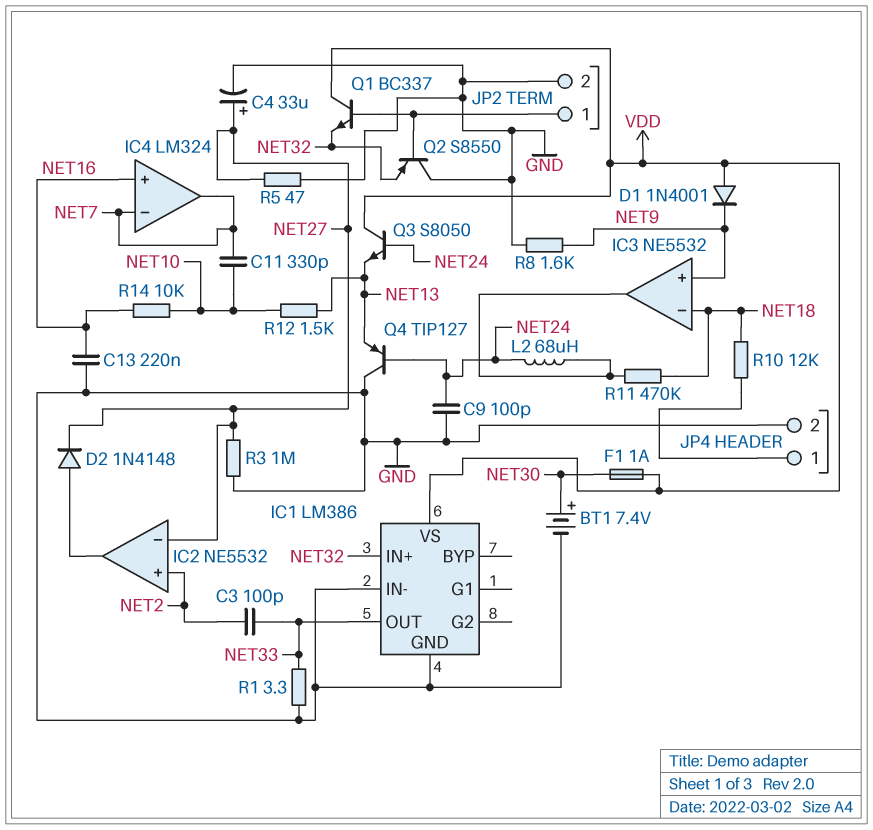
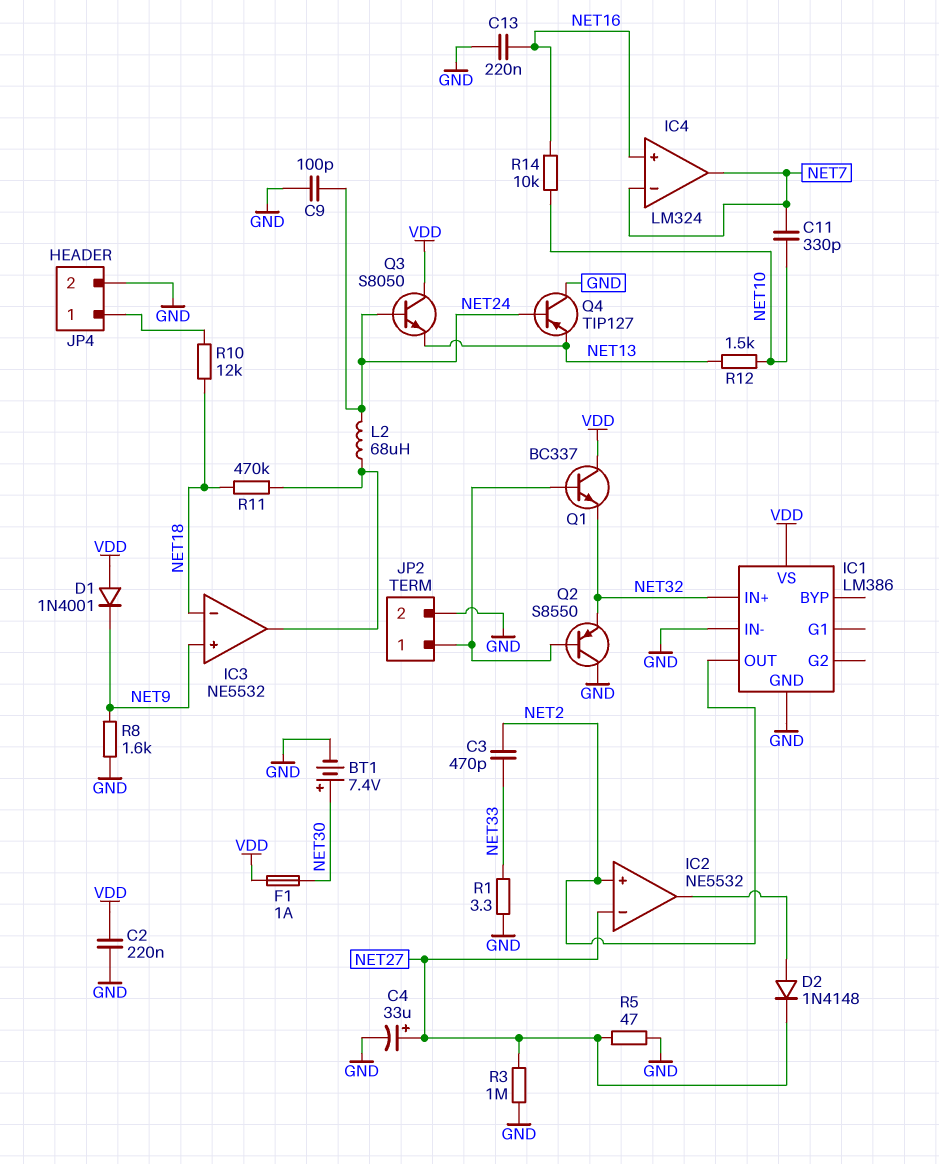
C2: none -> 220nF (GND, VDD)
C3: 100pF (NET2, NET33) -> 470pF (NET2, NET33)
IC1 pin OUT: NET33 -> NET2

